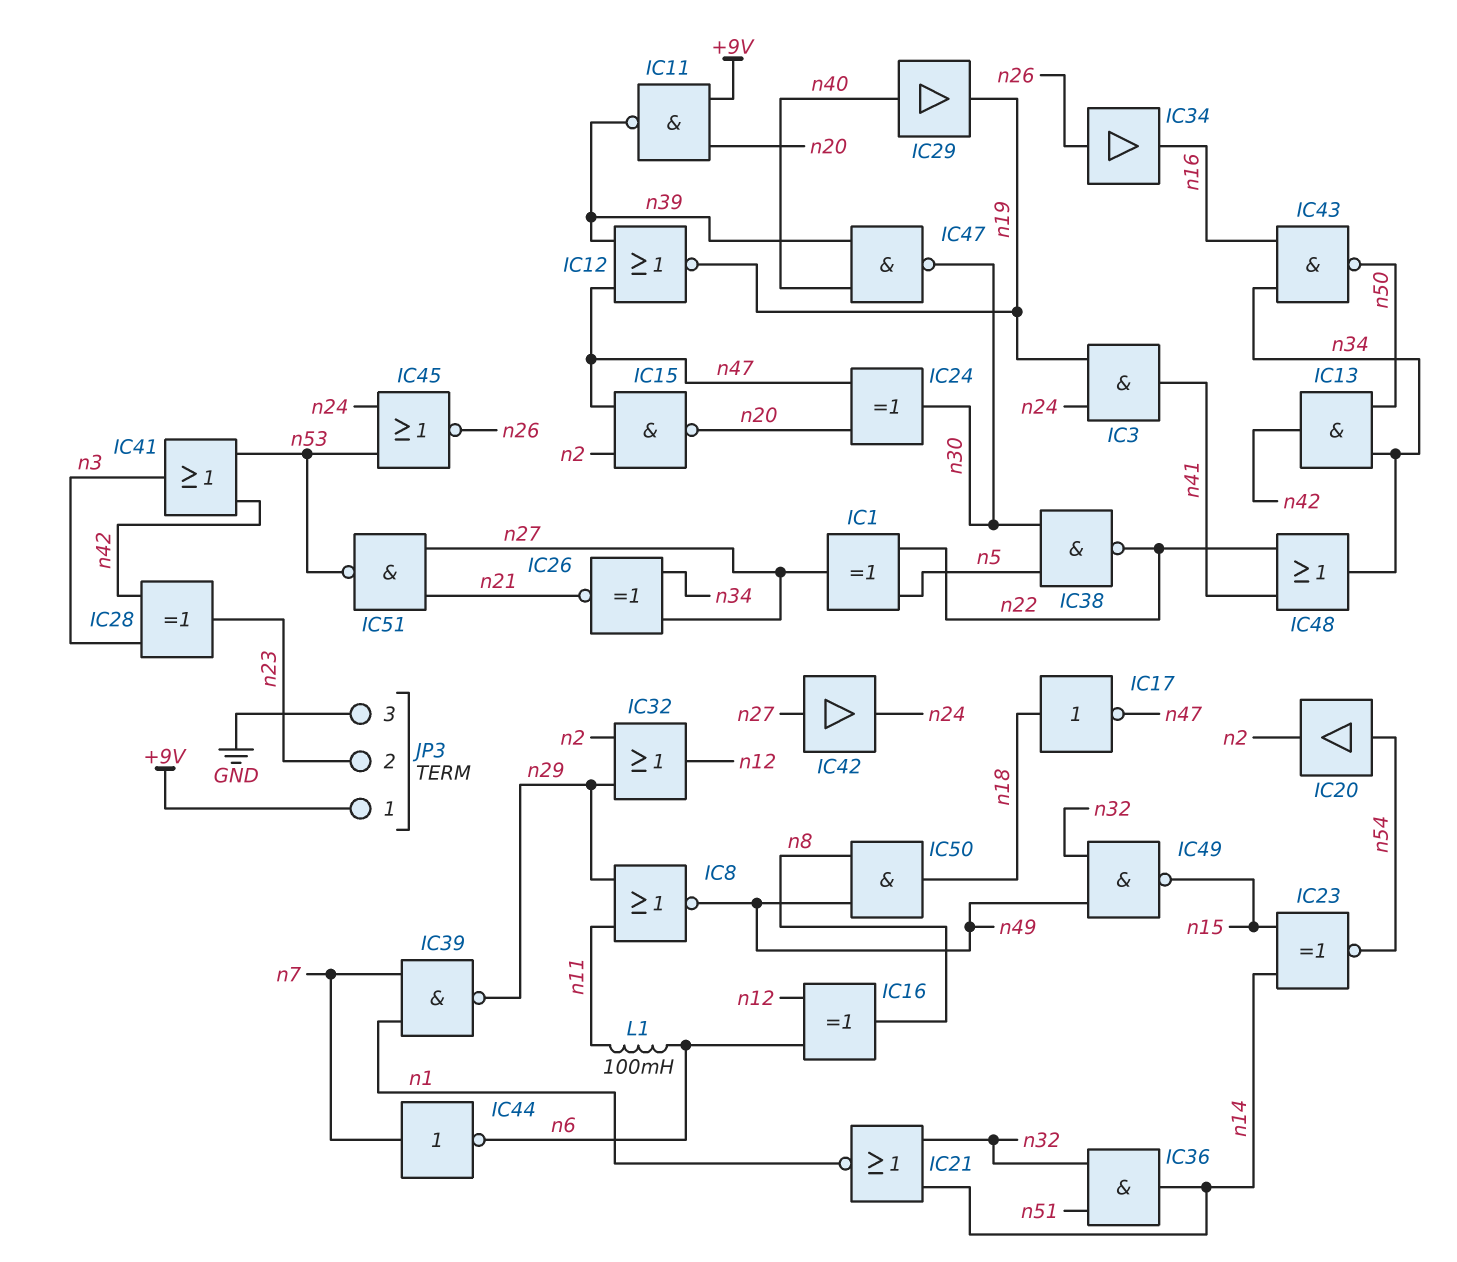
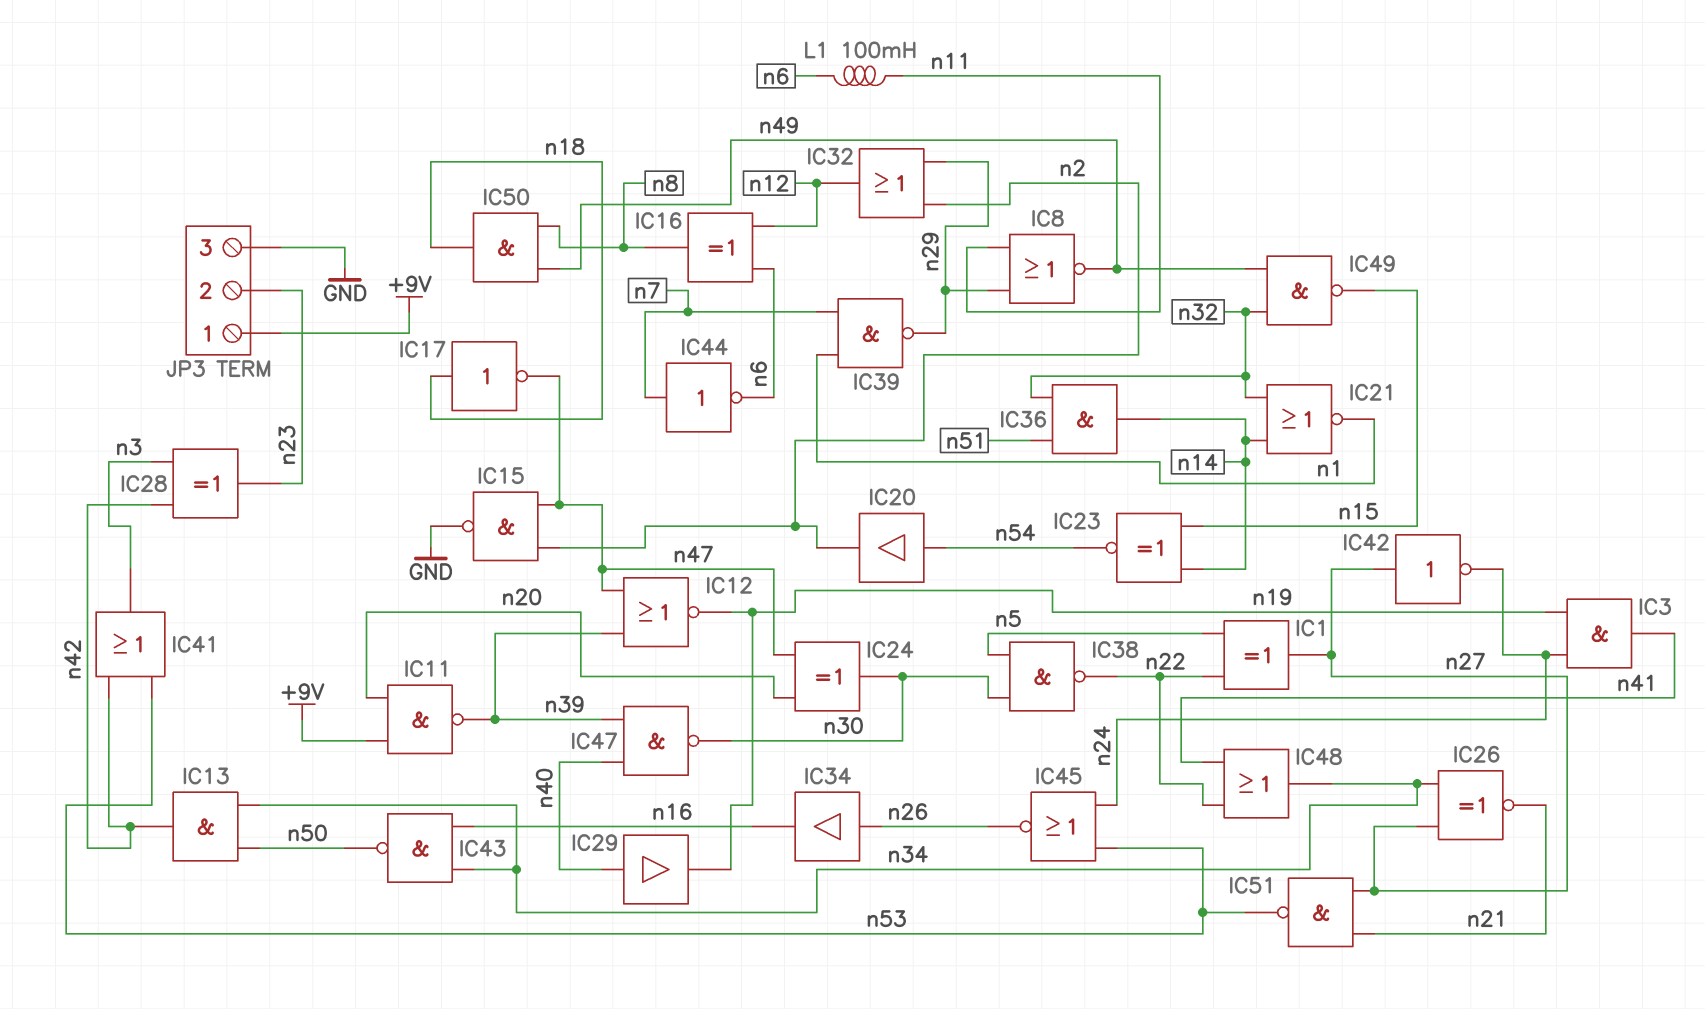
IC15: NAND (in n2, in n47, out n20) -> NAND (in n2, in n47, out GND)
IC42: buffer (in n27, out n24) -> NOT (in n27, out n24)

